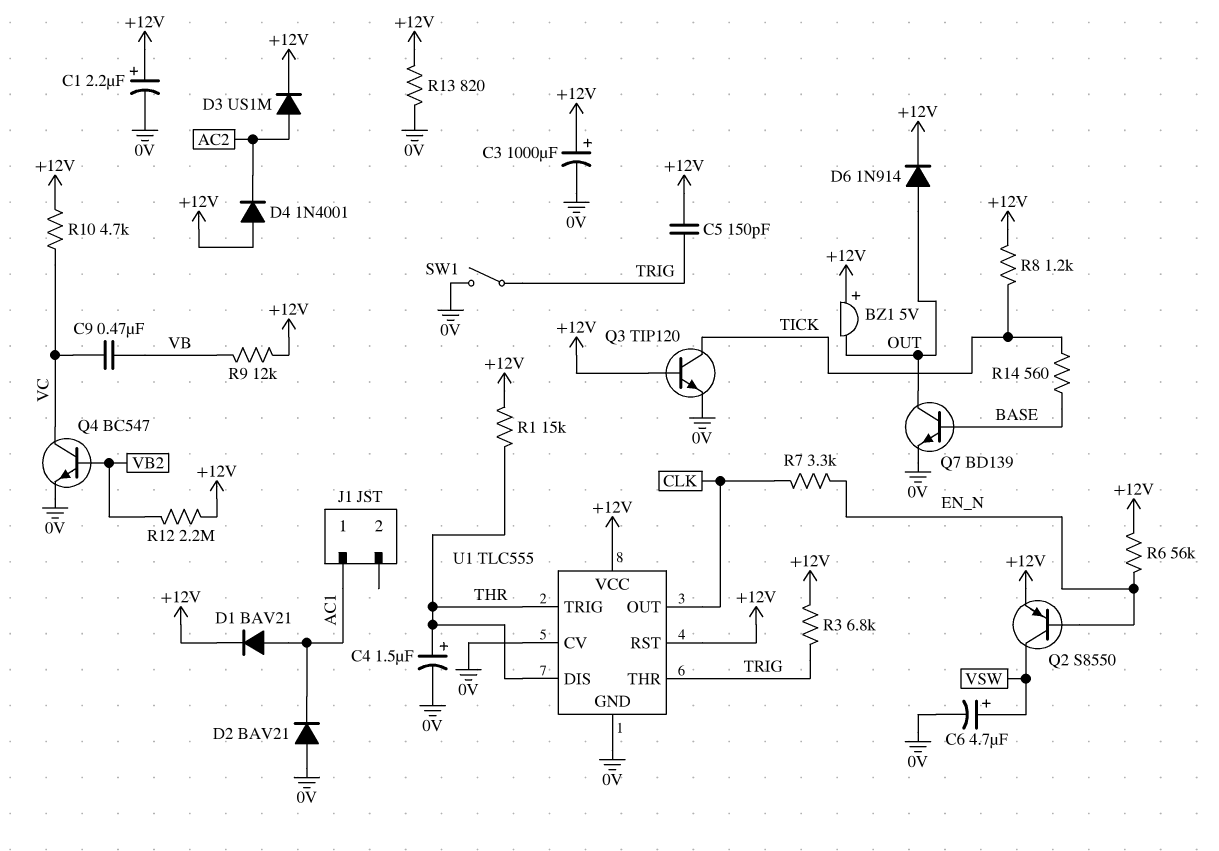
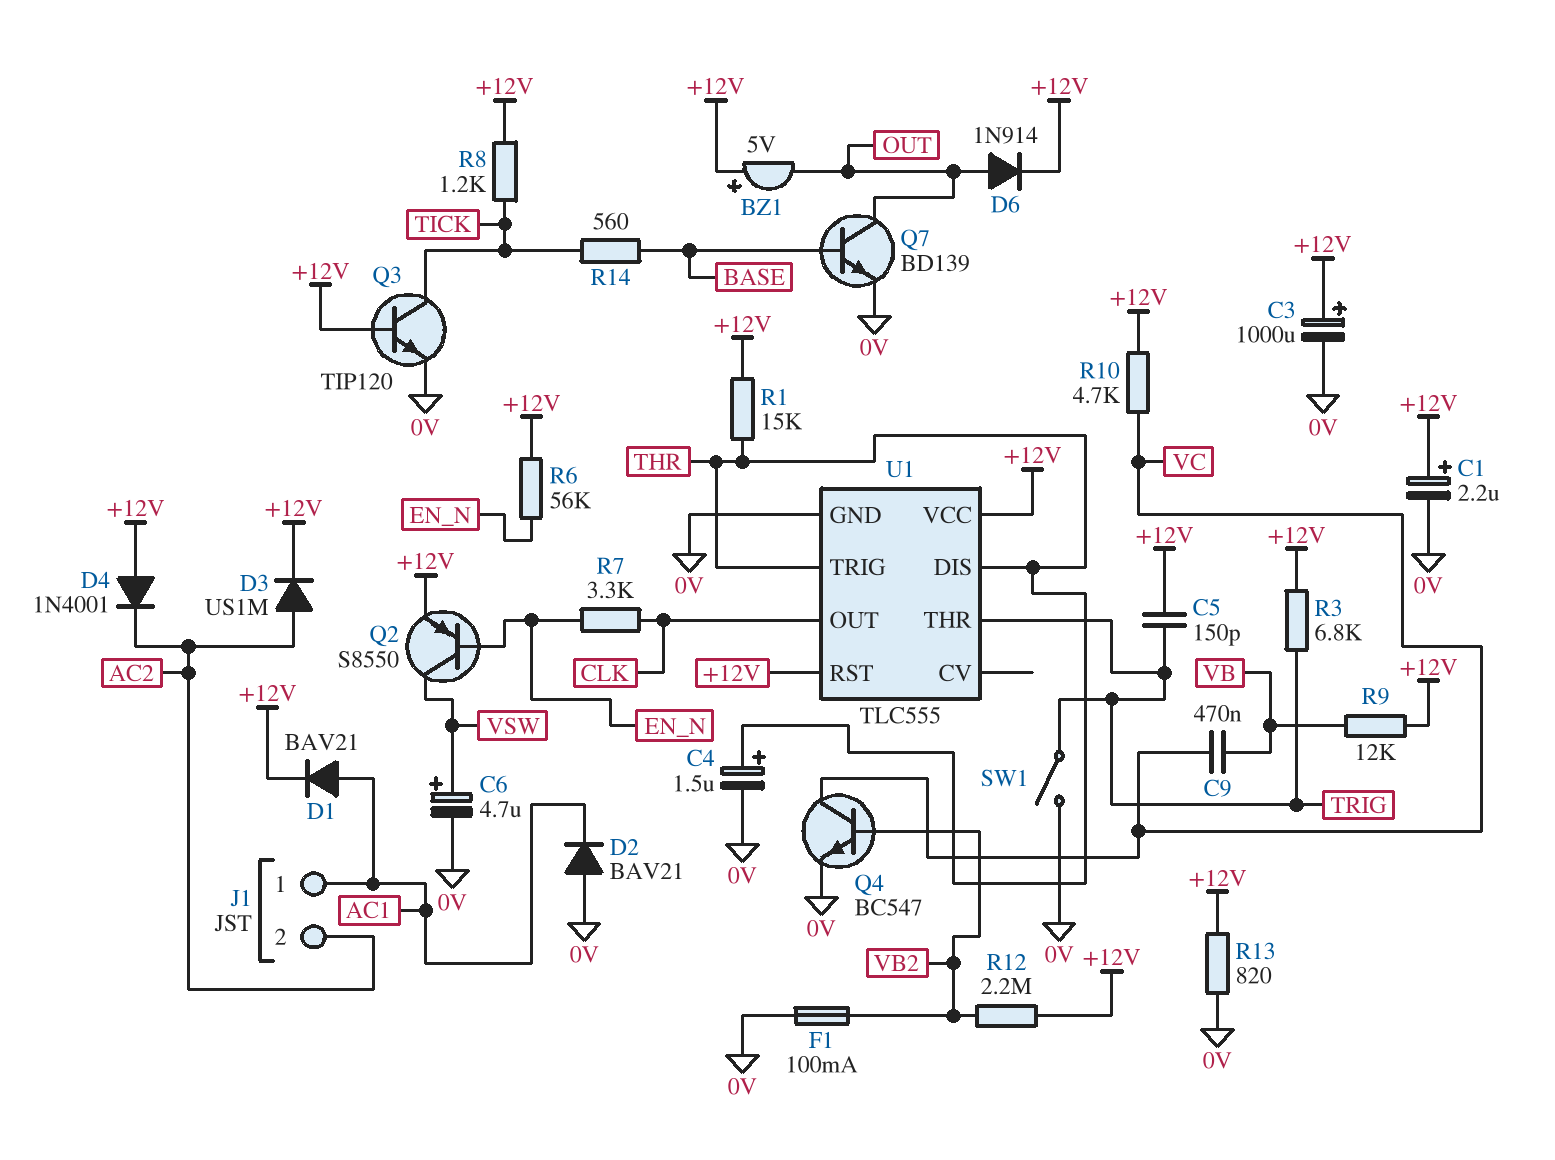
F1: none -> 100mA (0V, VB2)
J1 pin 2: none -> AC2
U1 pin CV: 0V -> none

